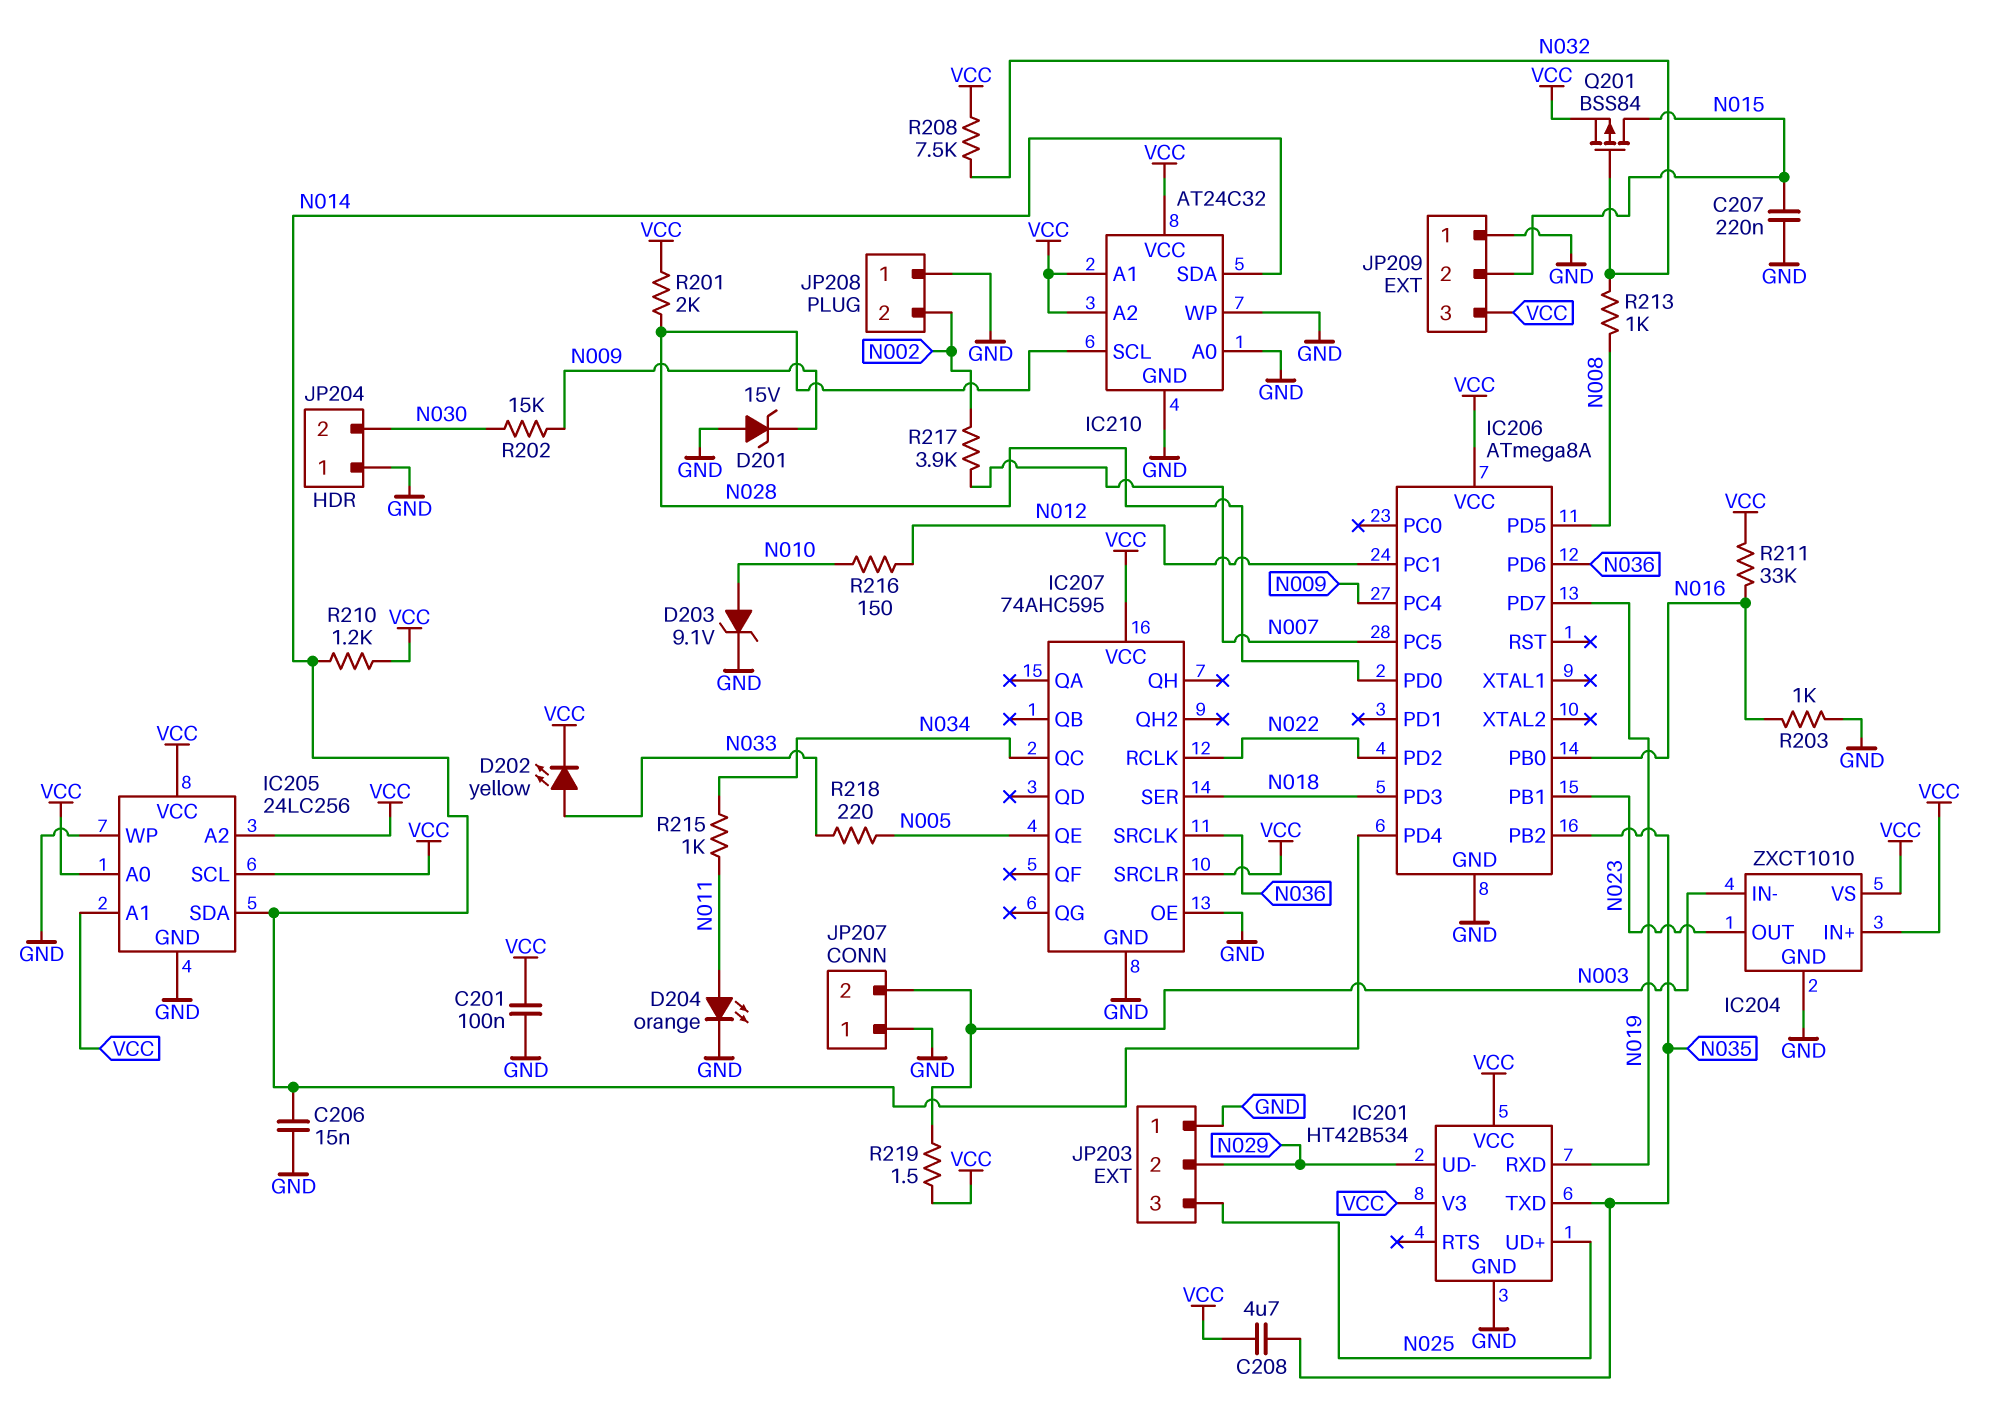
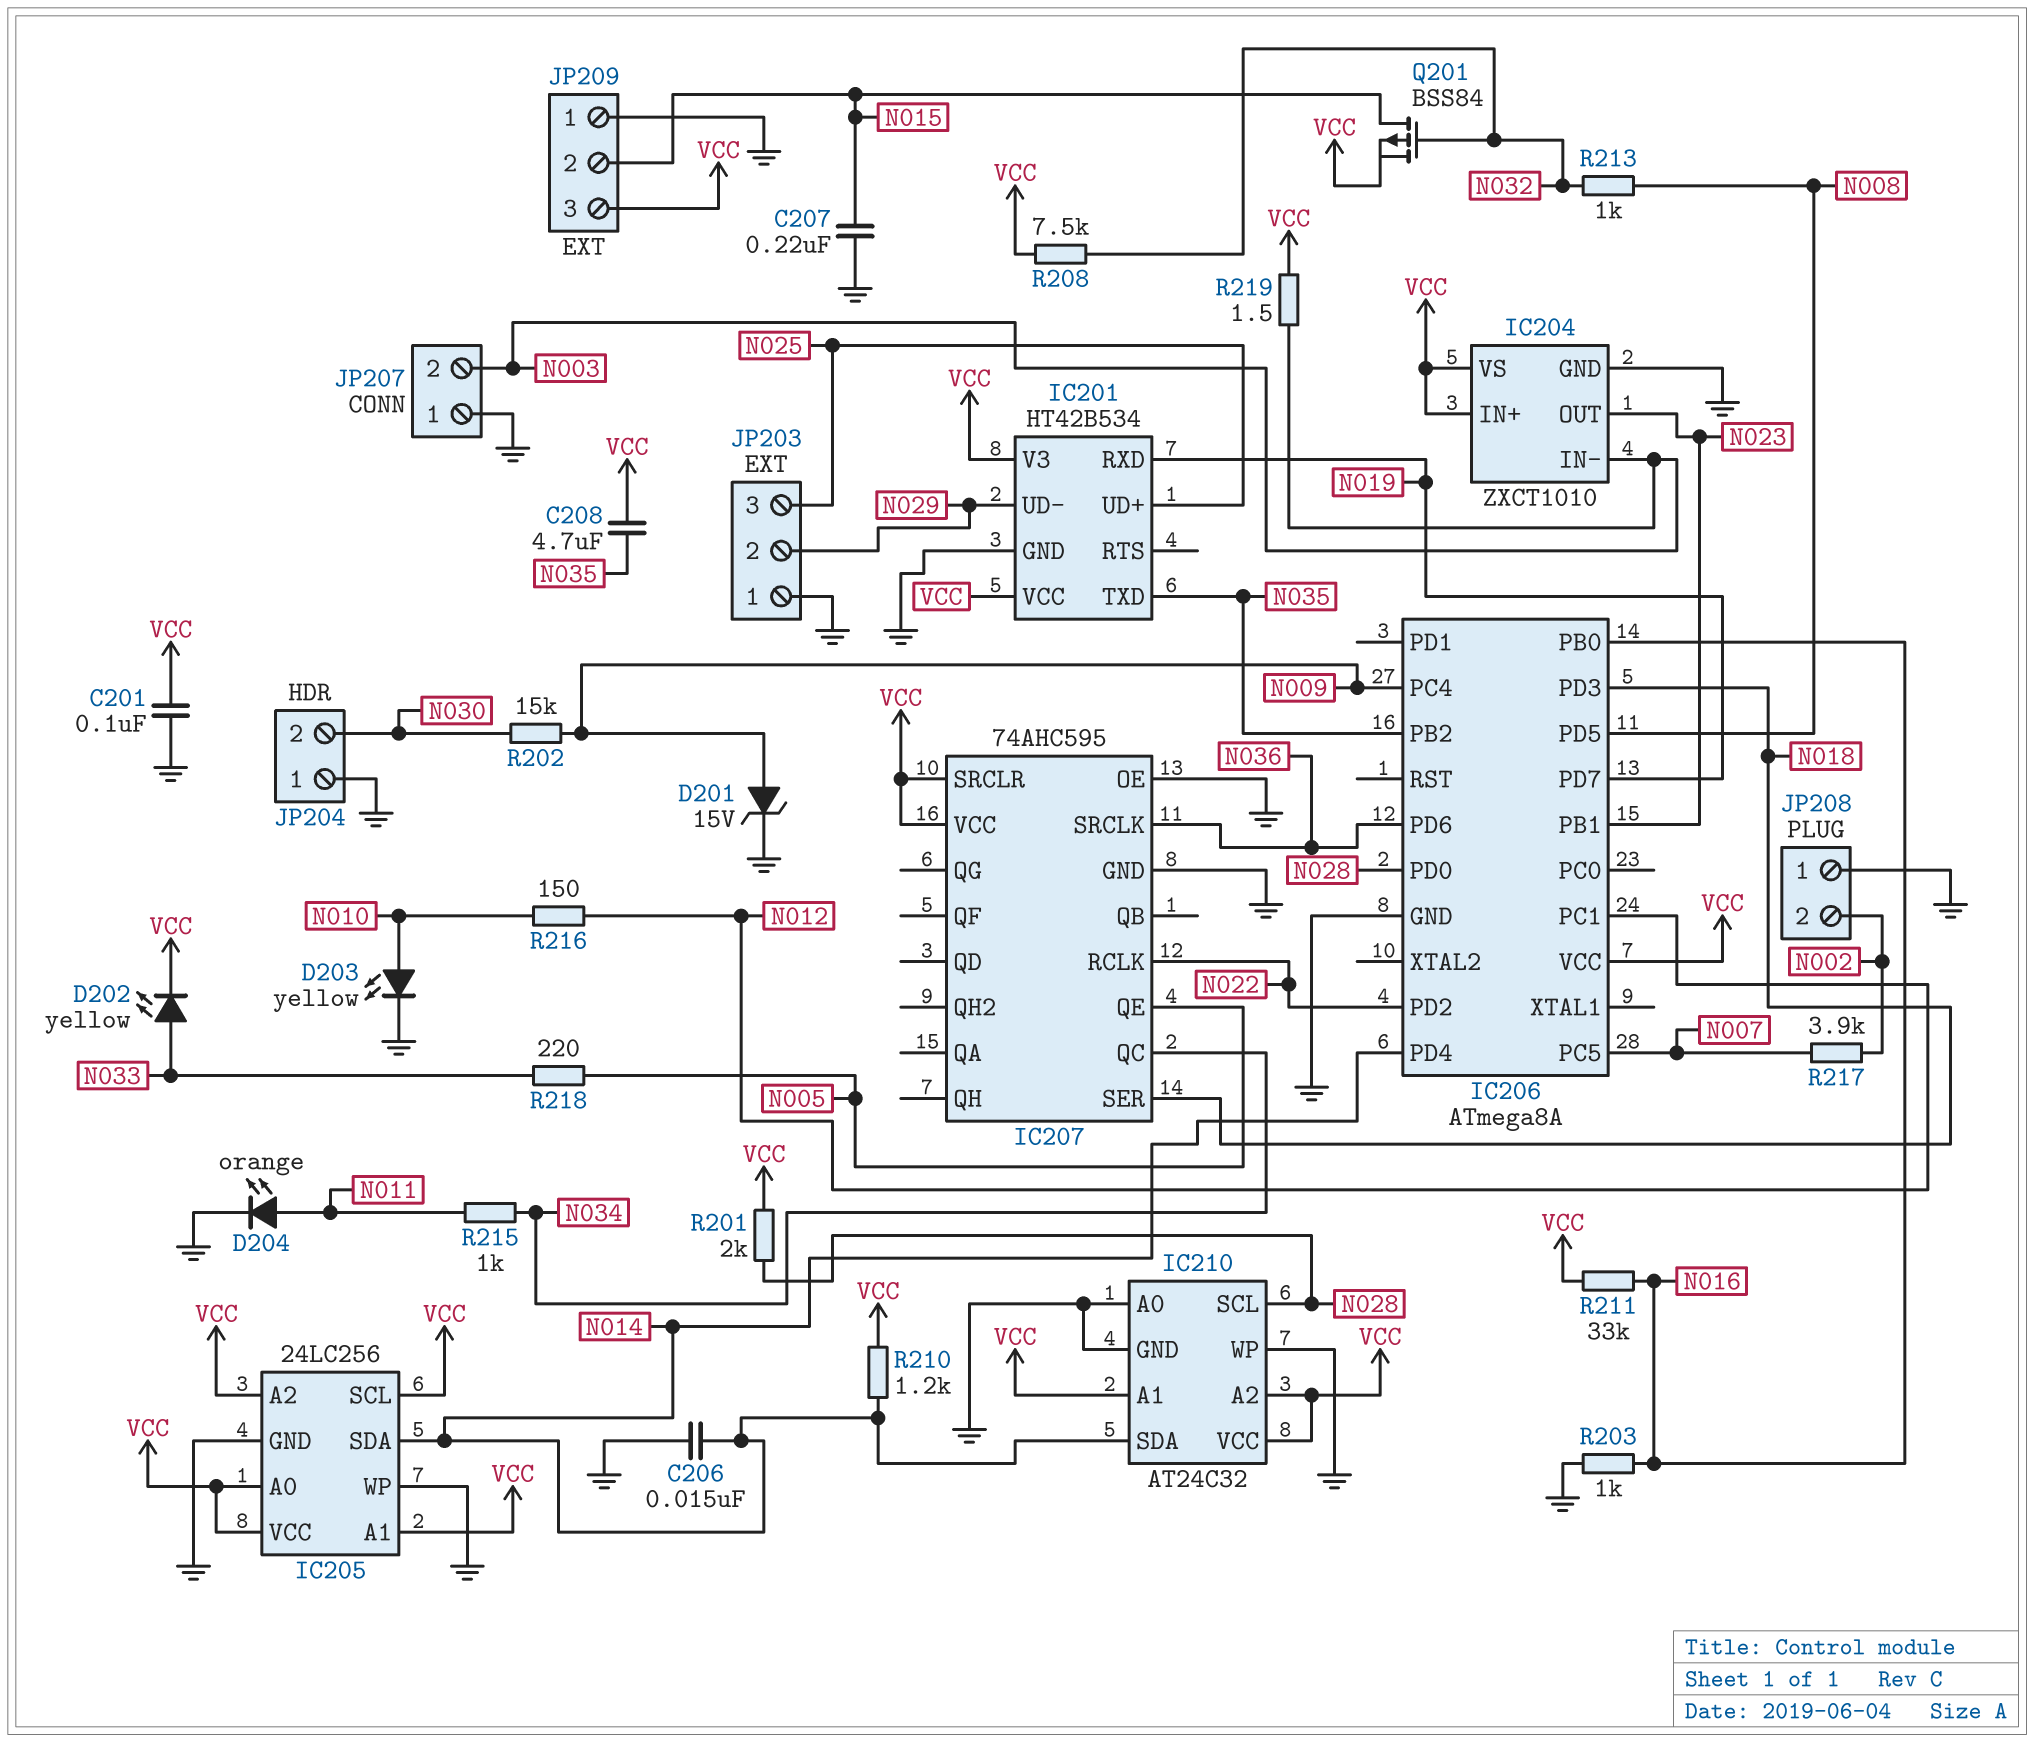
D201: zener 15V (A GND, K N009) -> zener 15V (A N009, K GND)
D203: zener 9.1V (A N010, K GND) -> LED yellow (A N010, K GND)

